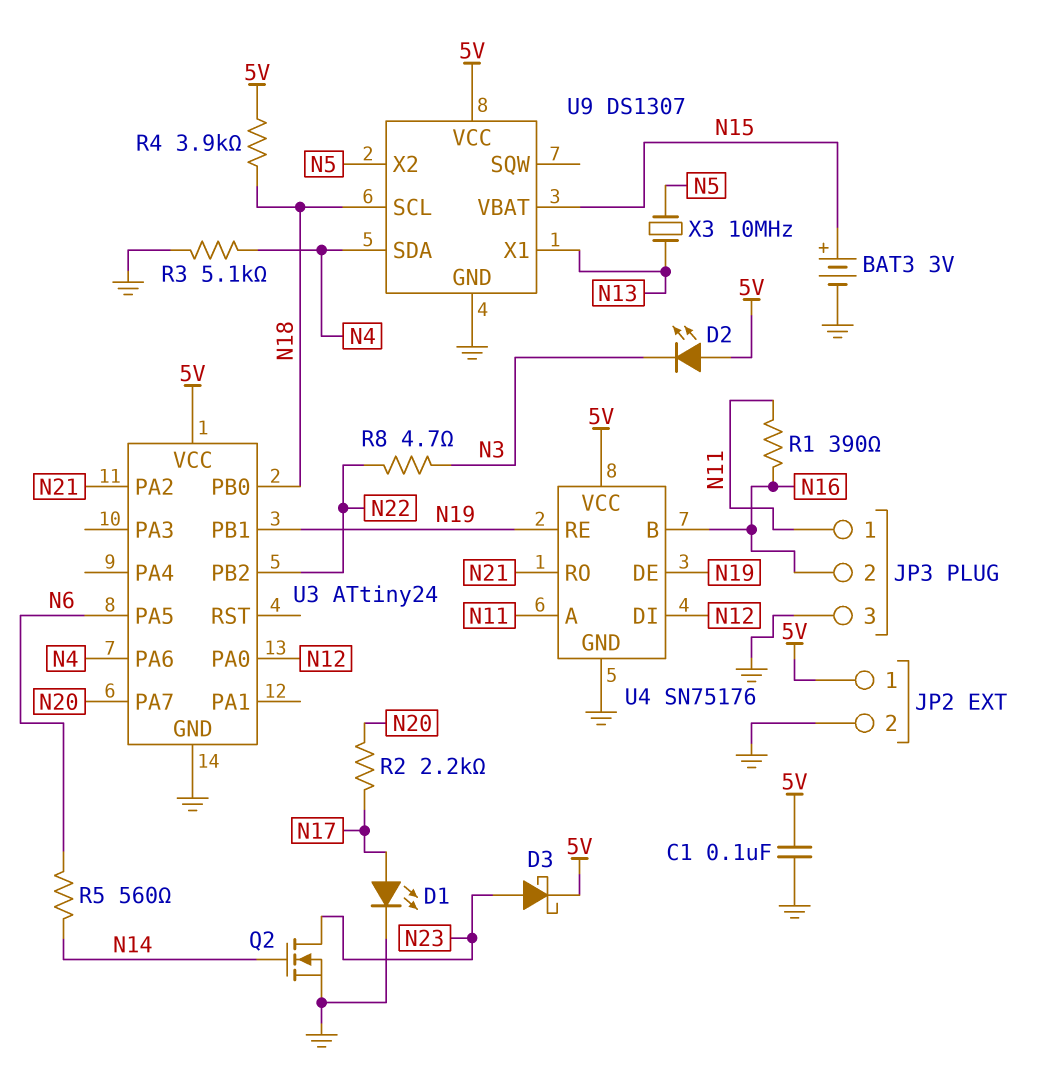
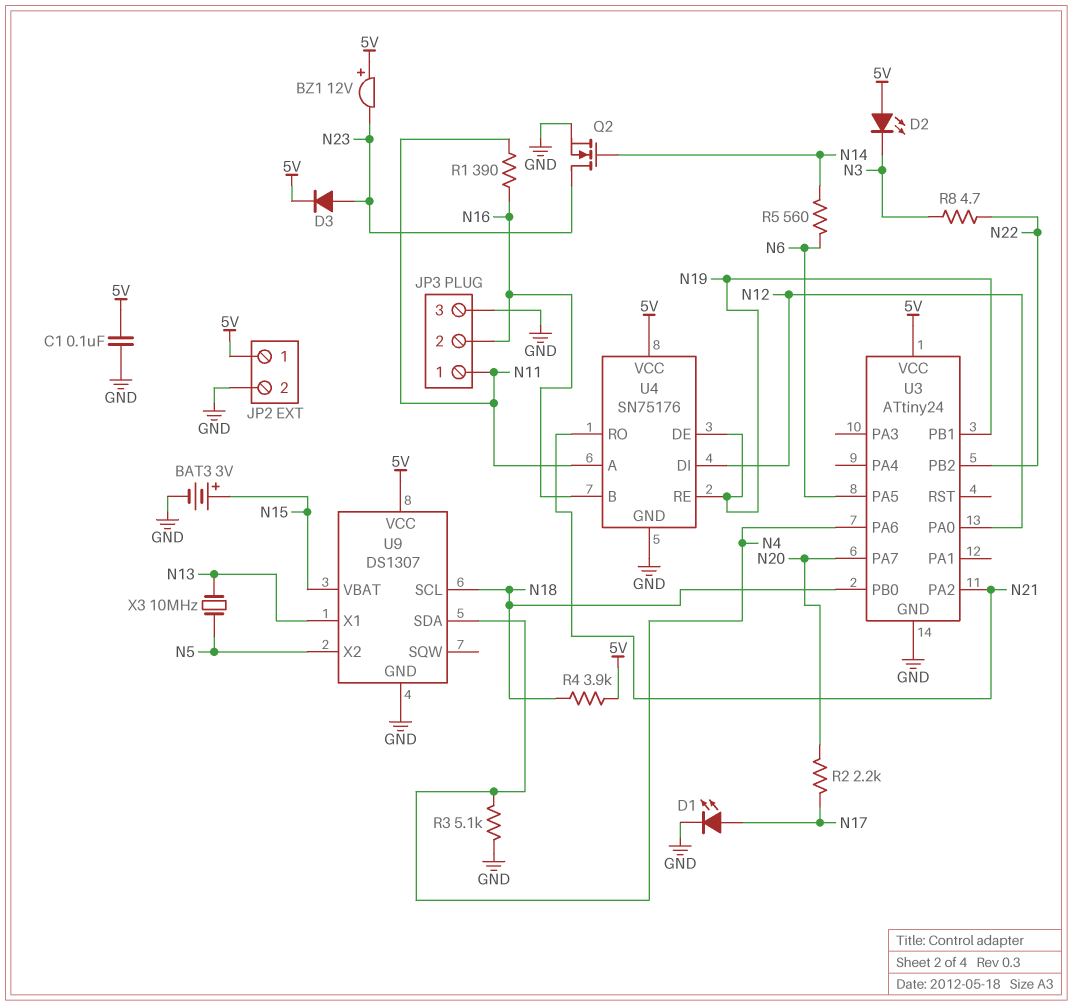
BZ1: none -> buzzer 12V (plus 5V, minus N23)
D3: schottky (A N23, K 5V) -> diode (A N23, K 5V)

